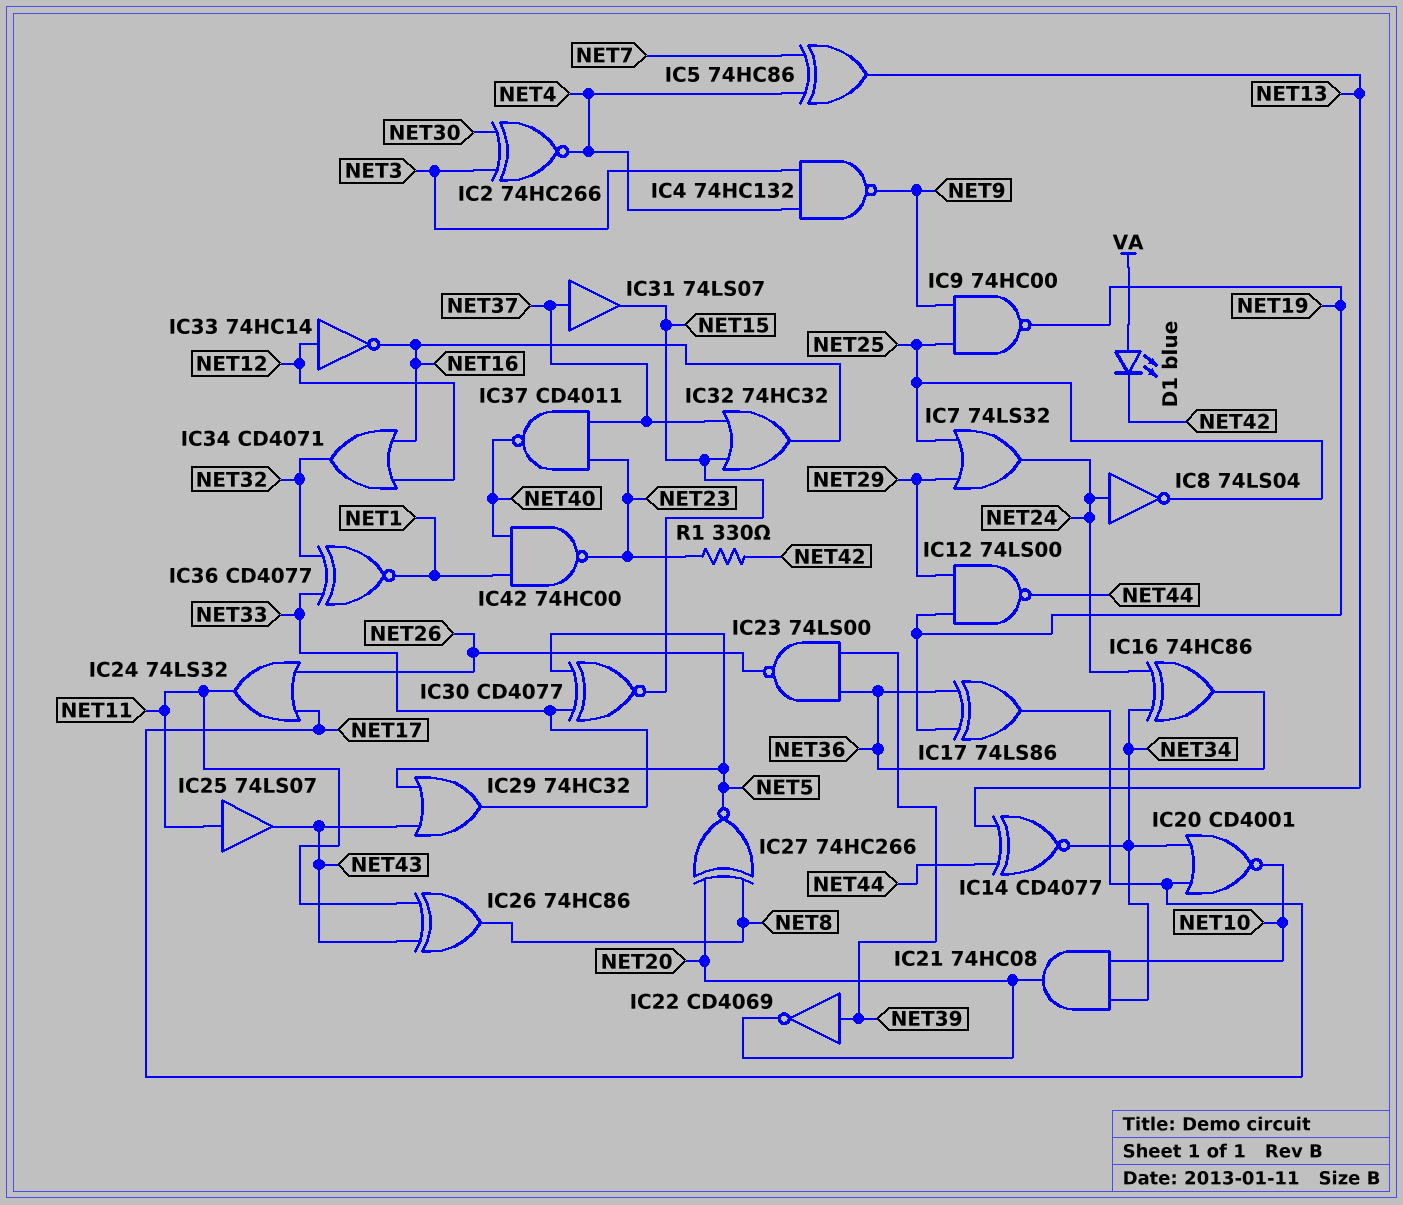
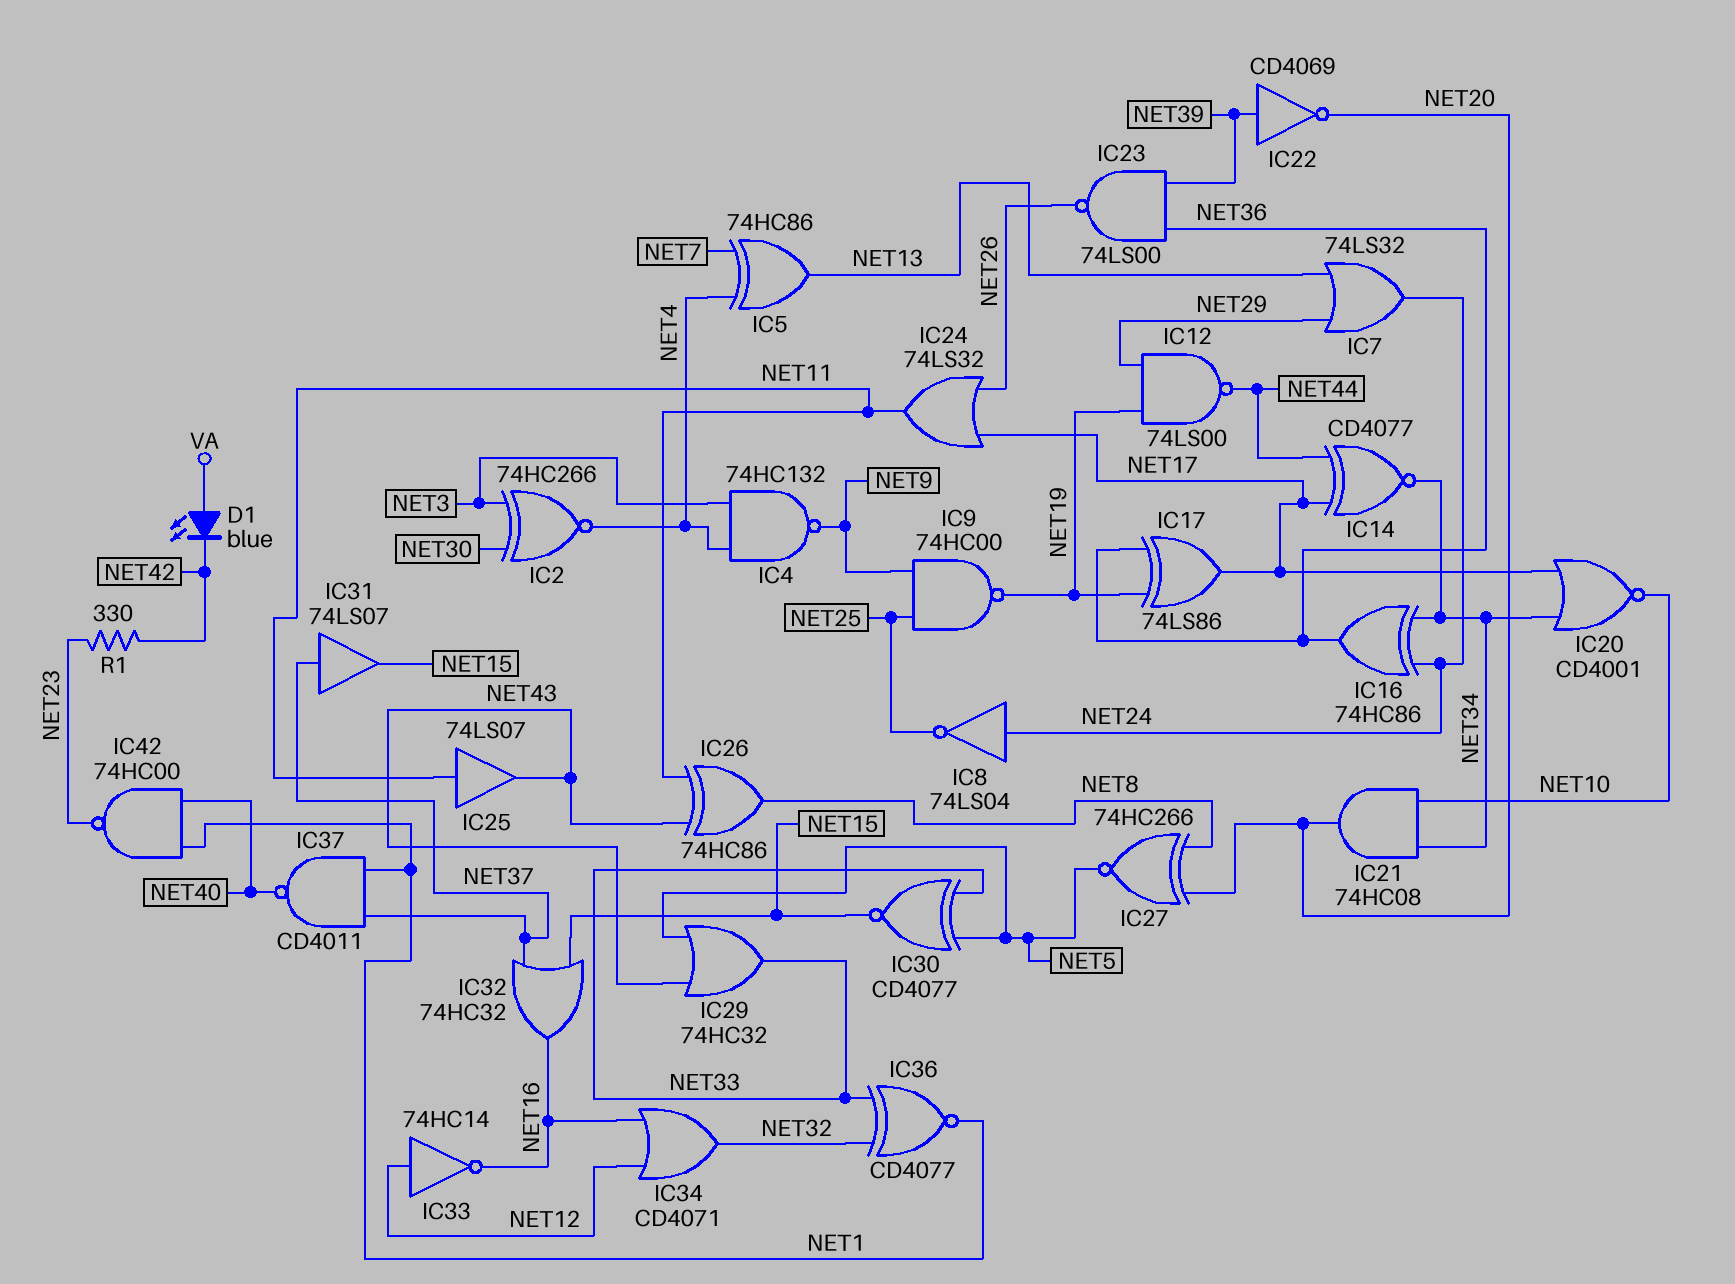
IC7: OR 74LS32 (in NET25, in NET29, out NET24) -> OR 74LS32 (in NET13, in NET29, out NET24)
IC14: XNOR CD4077 (in NET13, in NET44, out NET34) -> XNOR CD4077 (in NET17, in NET44, out NET34)
IC37: NAND CD4011 (in NET23, in NET37, out NET40) -> NAND CD4011 (in NET1, in NET37, out NET40)

